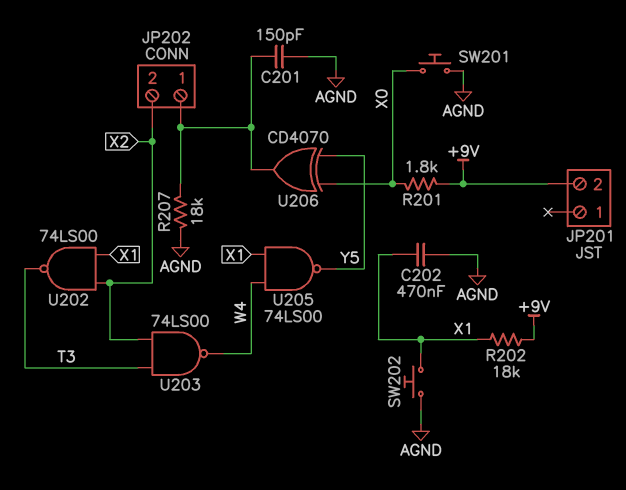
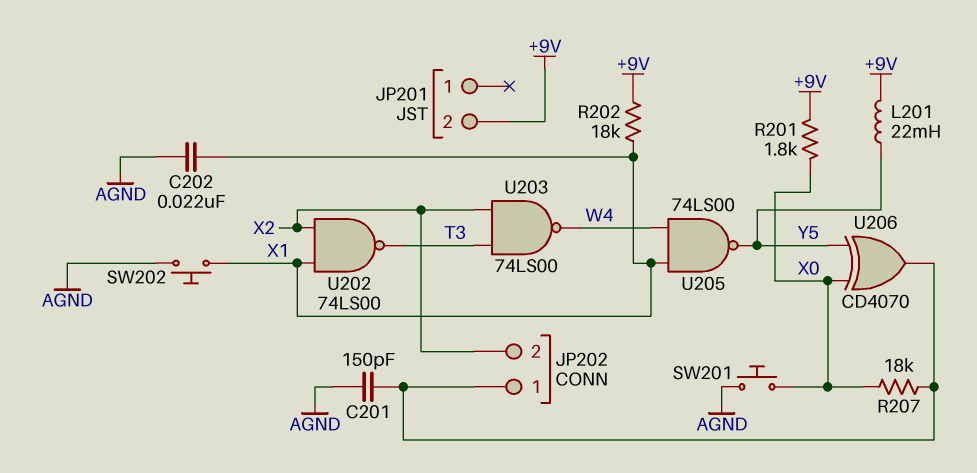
C202: 470nF (AGND, X1) -> 22nF (AGND, X1)
L201: none -> 22mH (+9V, Y5)
R207: 18k (AGND, JP202/1) -> 18k (JP202/1, X0)

